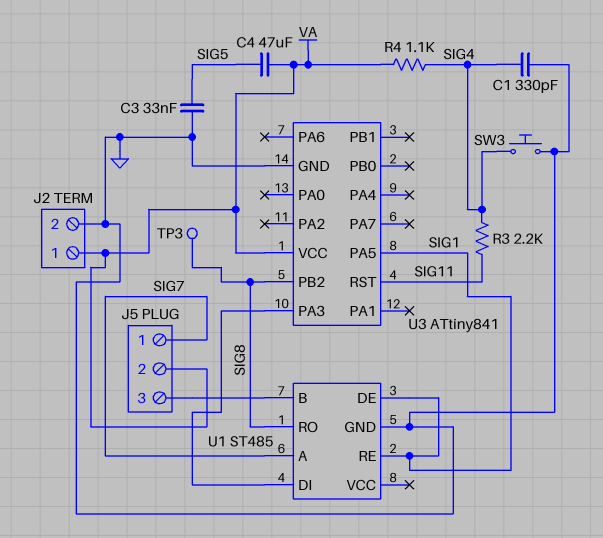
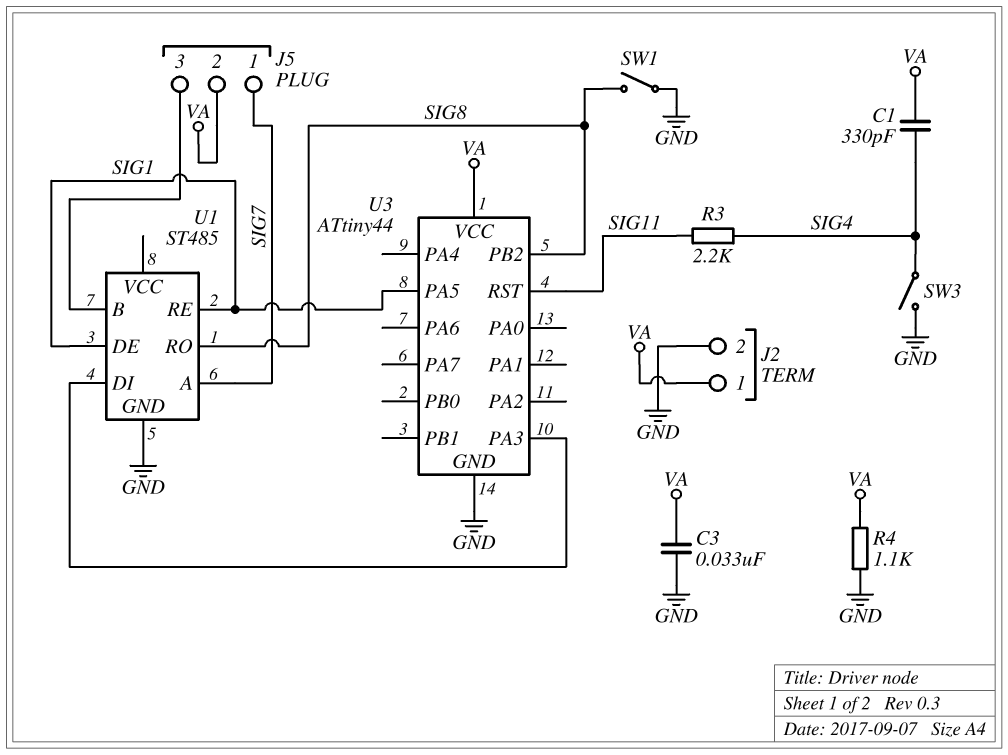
C1: 330pF (GND, SIG4) -> 330pF (SIG4, VA)
C3: 33nF (GND, SIG5) -> 33nF (GND, VA)
C4: 47uF (SIG5, VA) -> none
R4: 1.1k (SIG4, VA) -> 1.1k (GND, VA)
SW1: none -> switch (GND, SIG8)
SW3: button (GND, SIG4) -> switch (GND, SIG4)
TP3: test point (SIG8) -> none
U3: ATtiny841 -> ATtiny44

